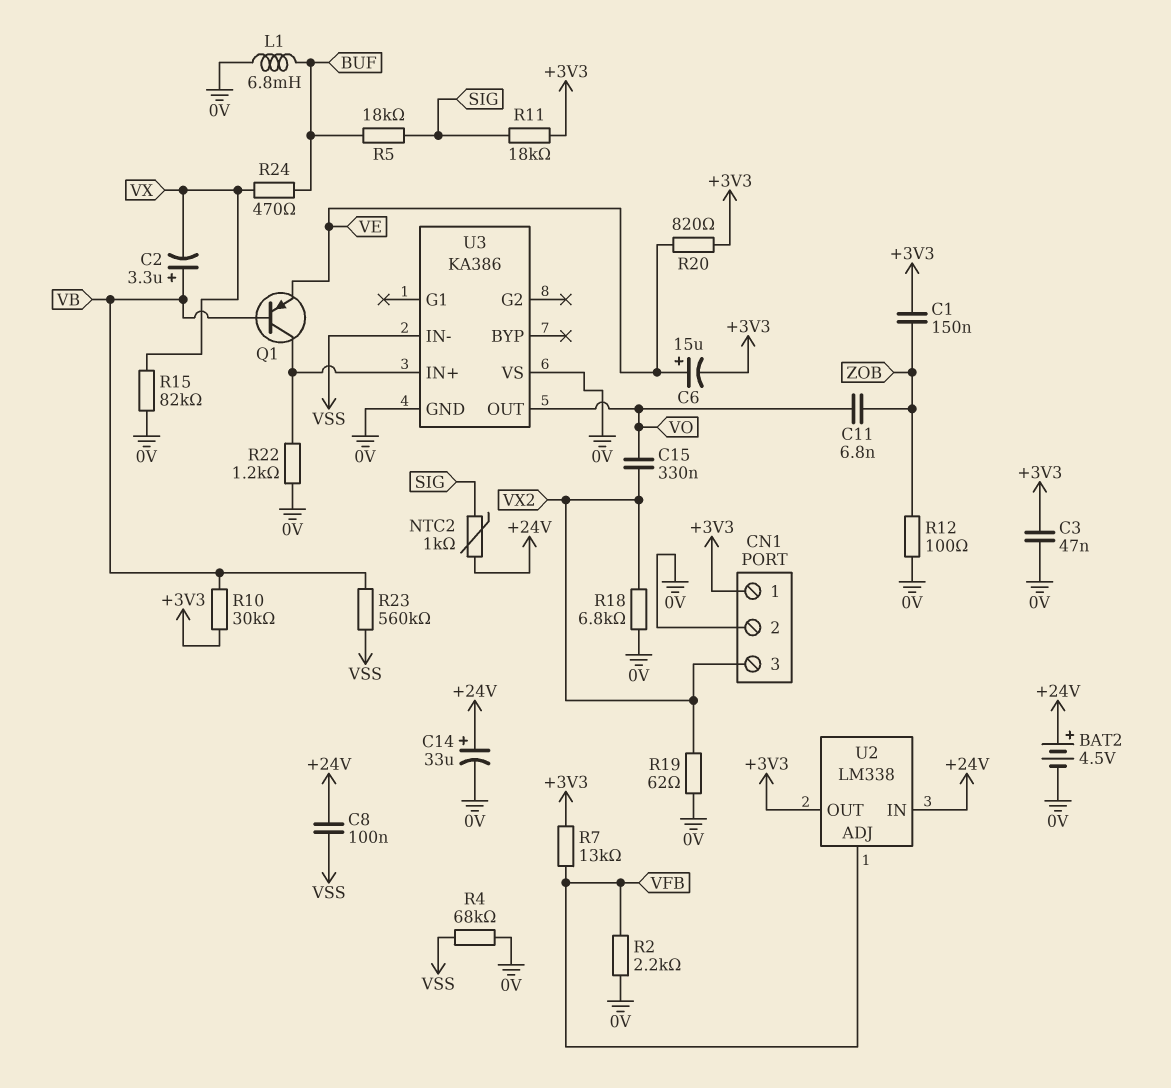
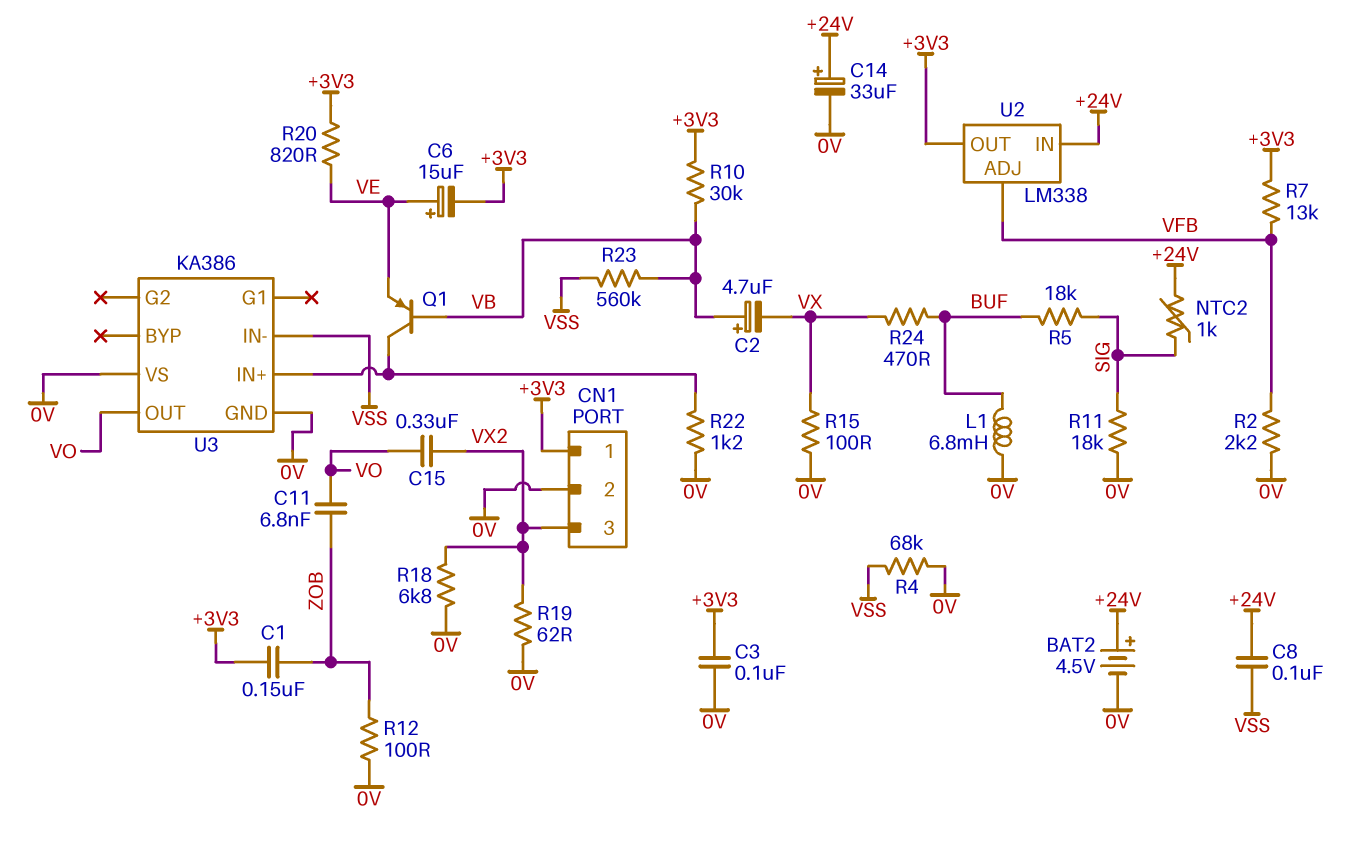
C2: 3.3uF (plus VB, minus VX) -> 4.7uF (plus VB, minus VX)
C3: 47nF (+3V3, 0V) -> 100nF (+3V3, 0V)
R11: 18k (+3V3, SIG) -> 18k (0V, SIG)
R15: 82k (0V, VX) -> 100 (0V, VX)

